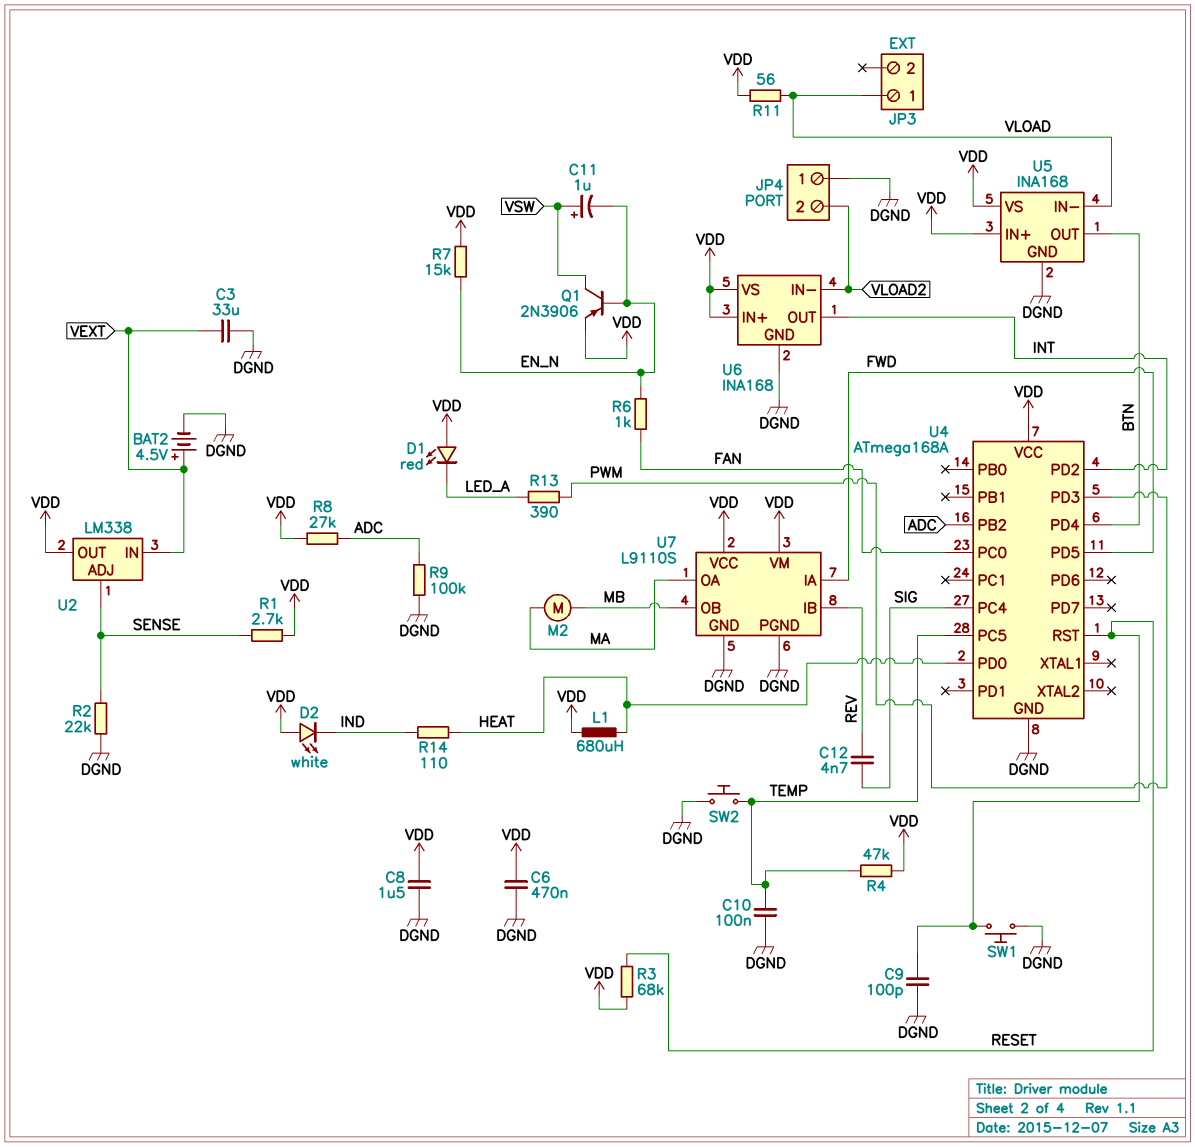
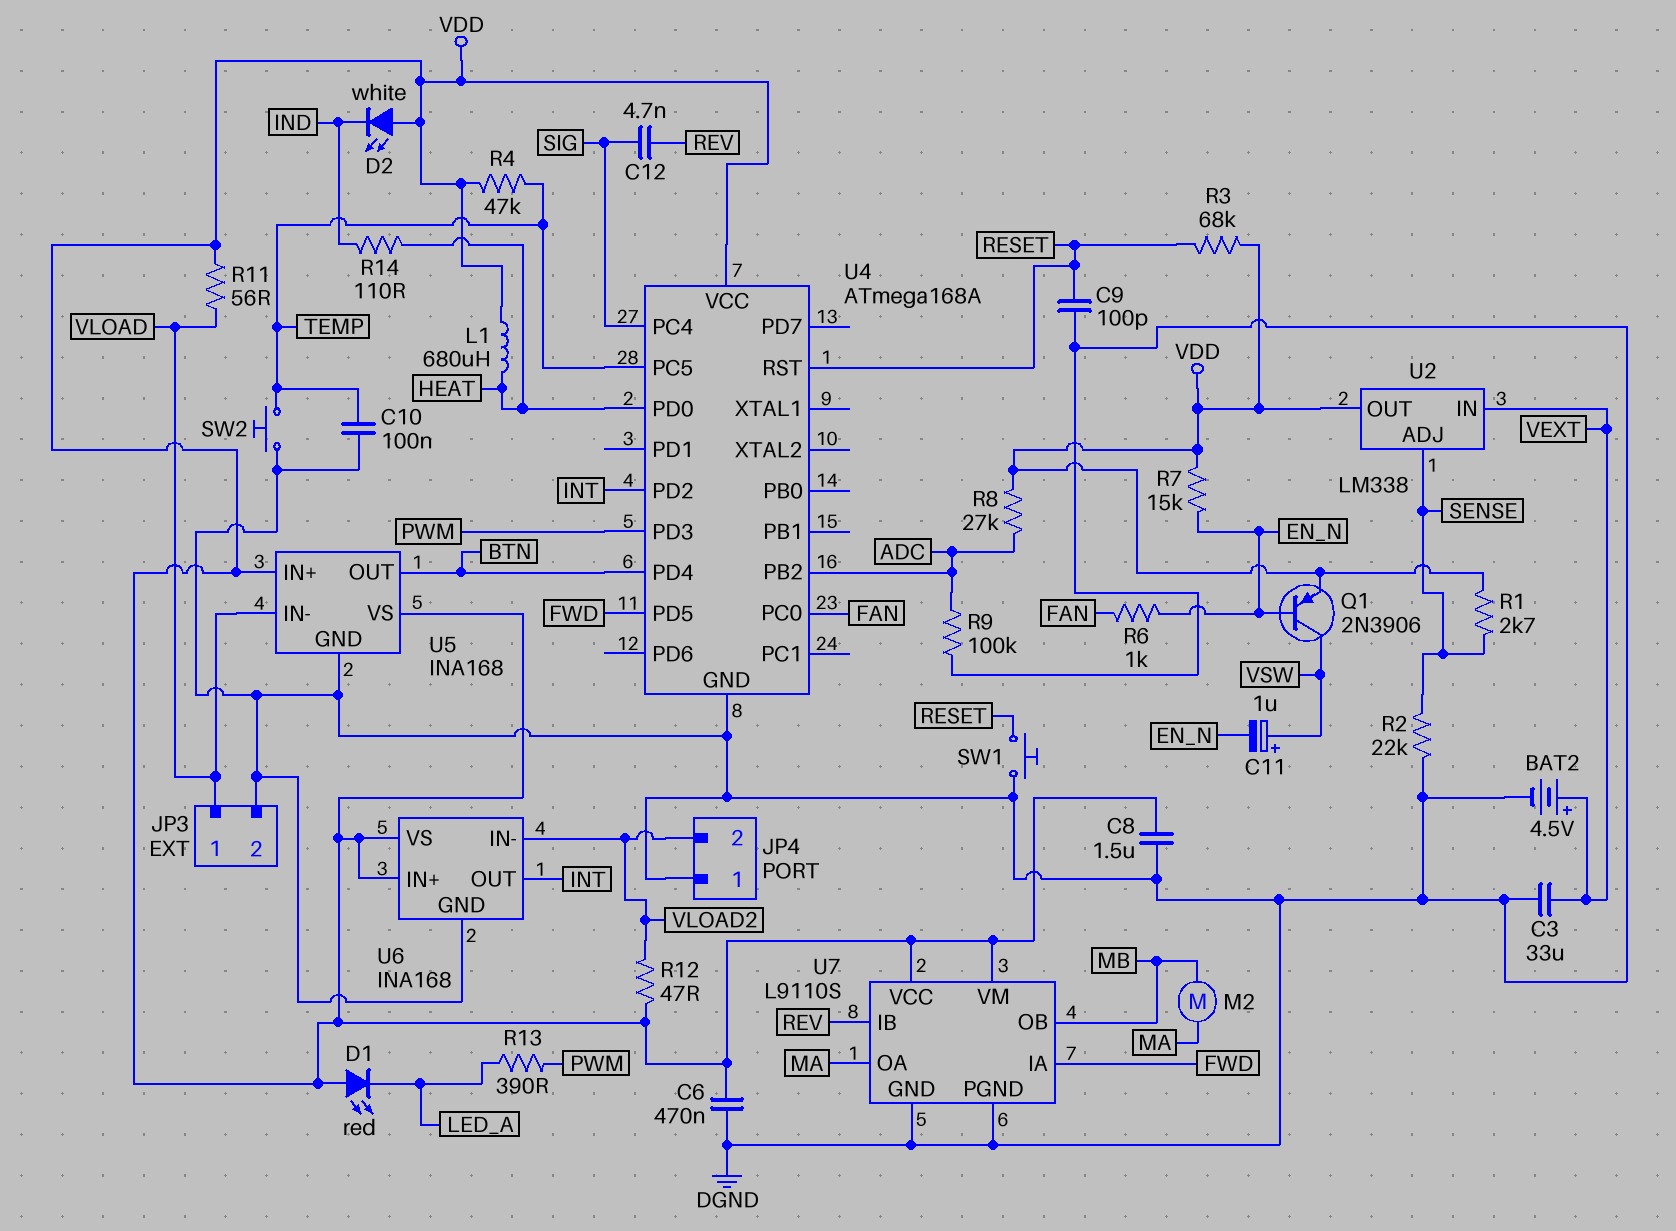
JP3 pin 2: none -> DGND
R12: none -> 47 (VDD, VLOAD2)

